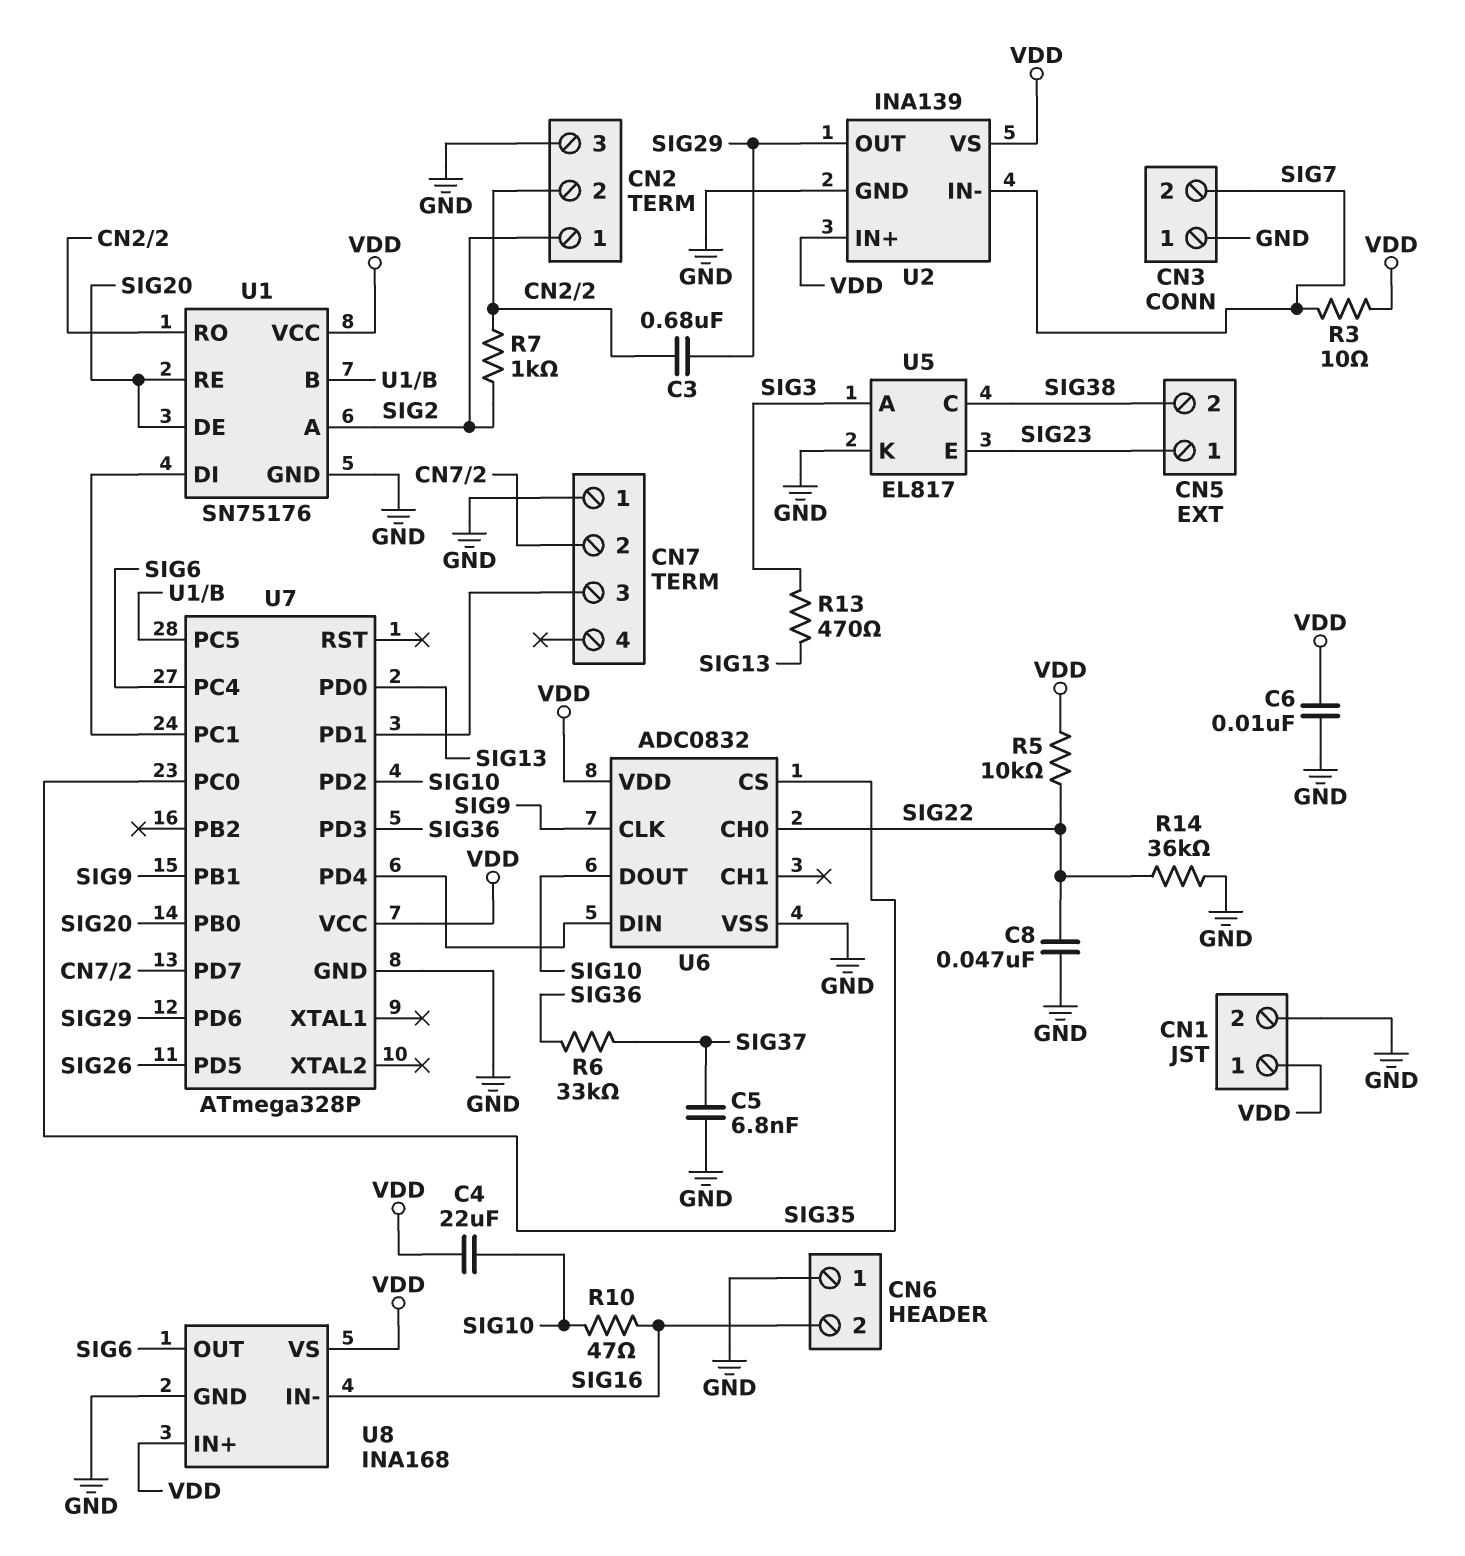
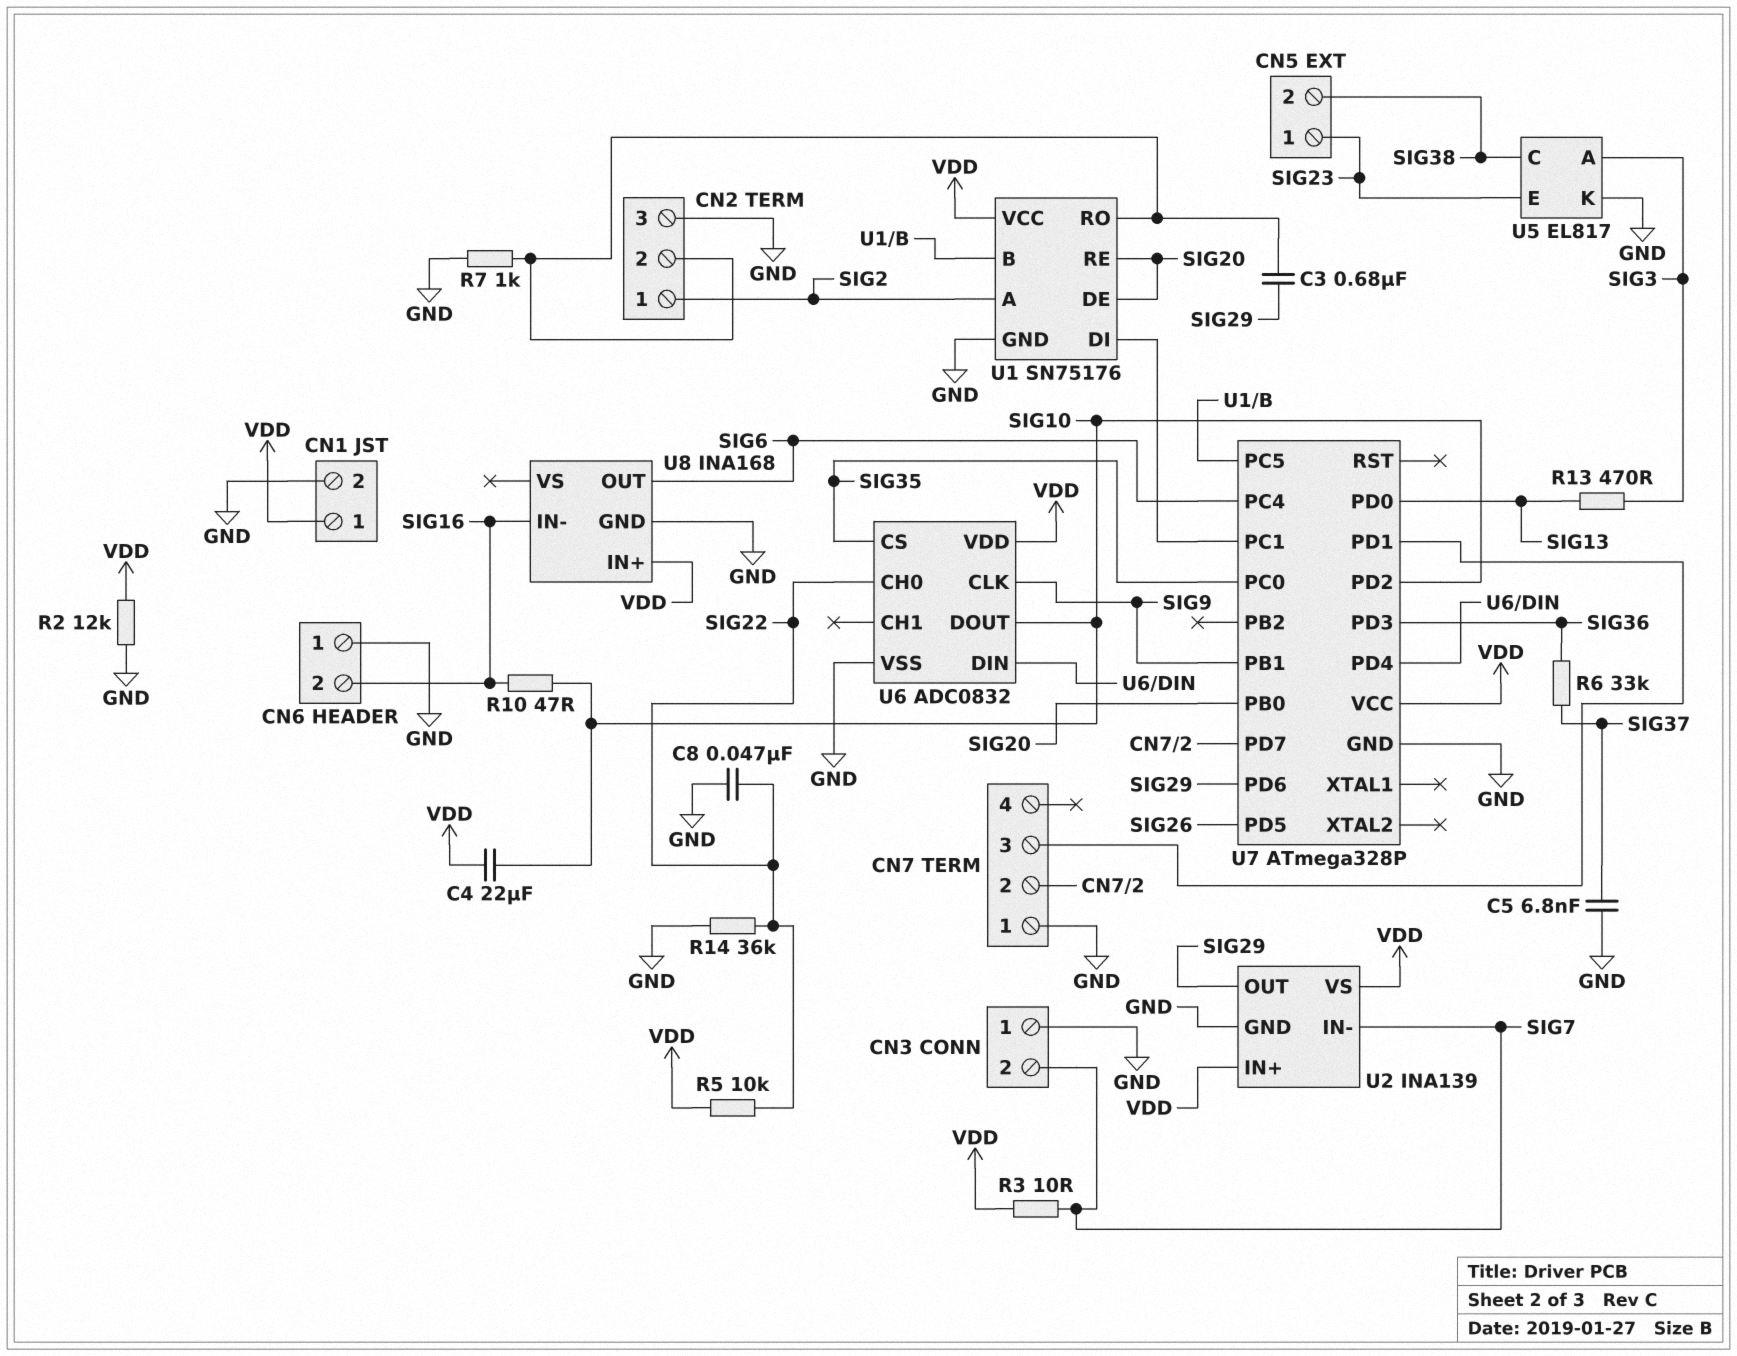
C6: 10nF (GND, VDD) -> none
R2: none -> 12k (GND, VDD)
R7: 1k (CN2/2, SIG2) -> 1k (CN2/2, GND)
U8 pin VS: VDD -> none

